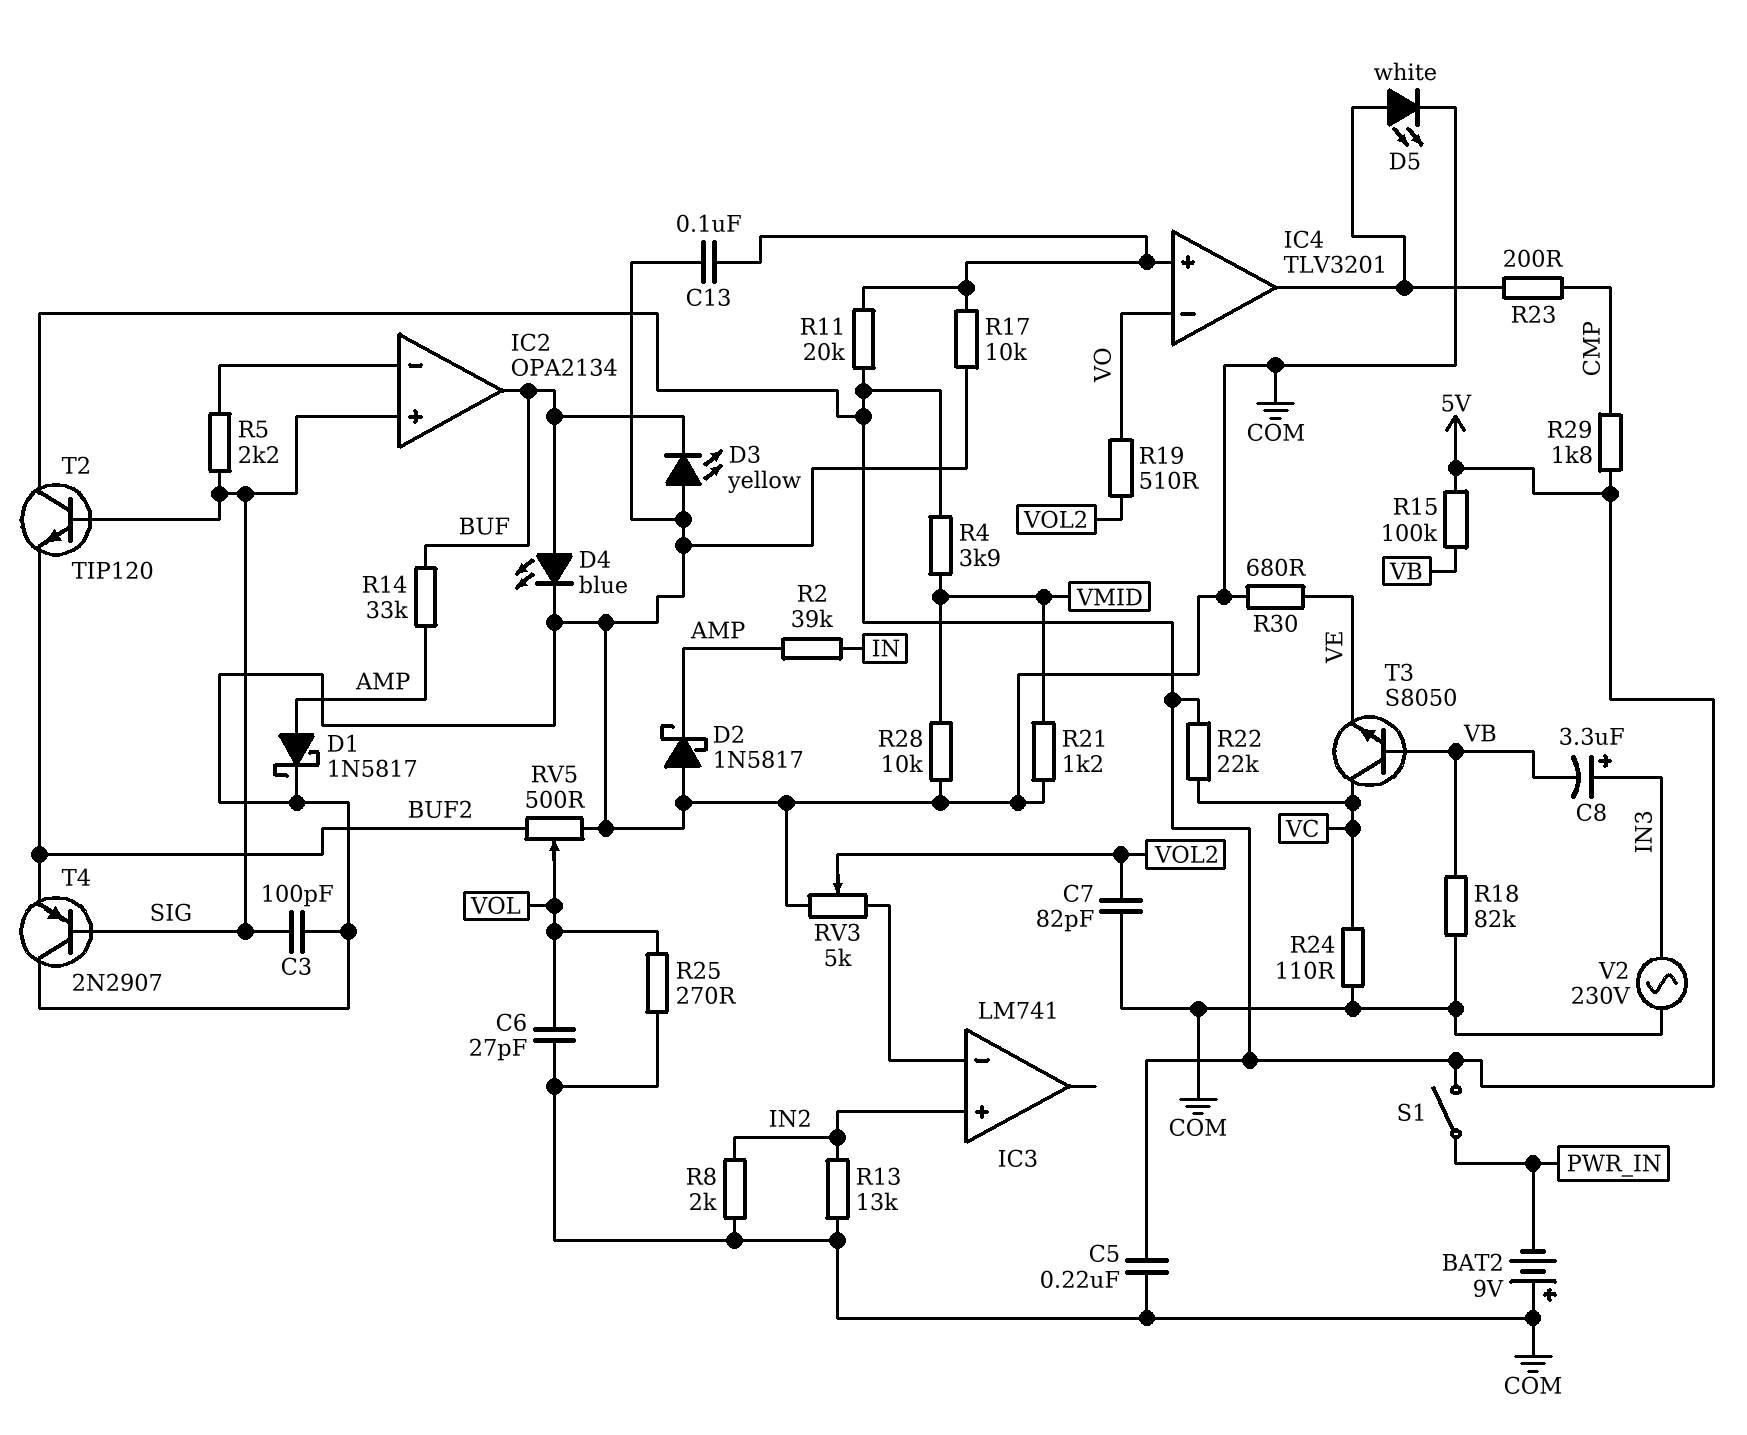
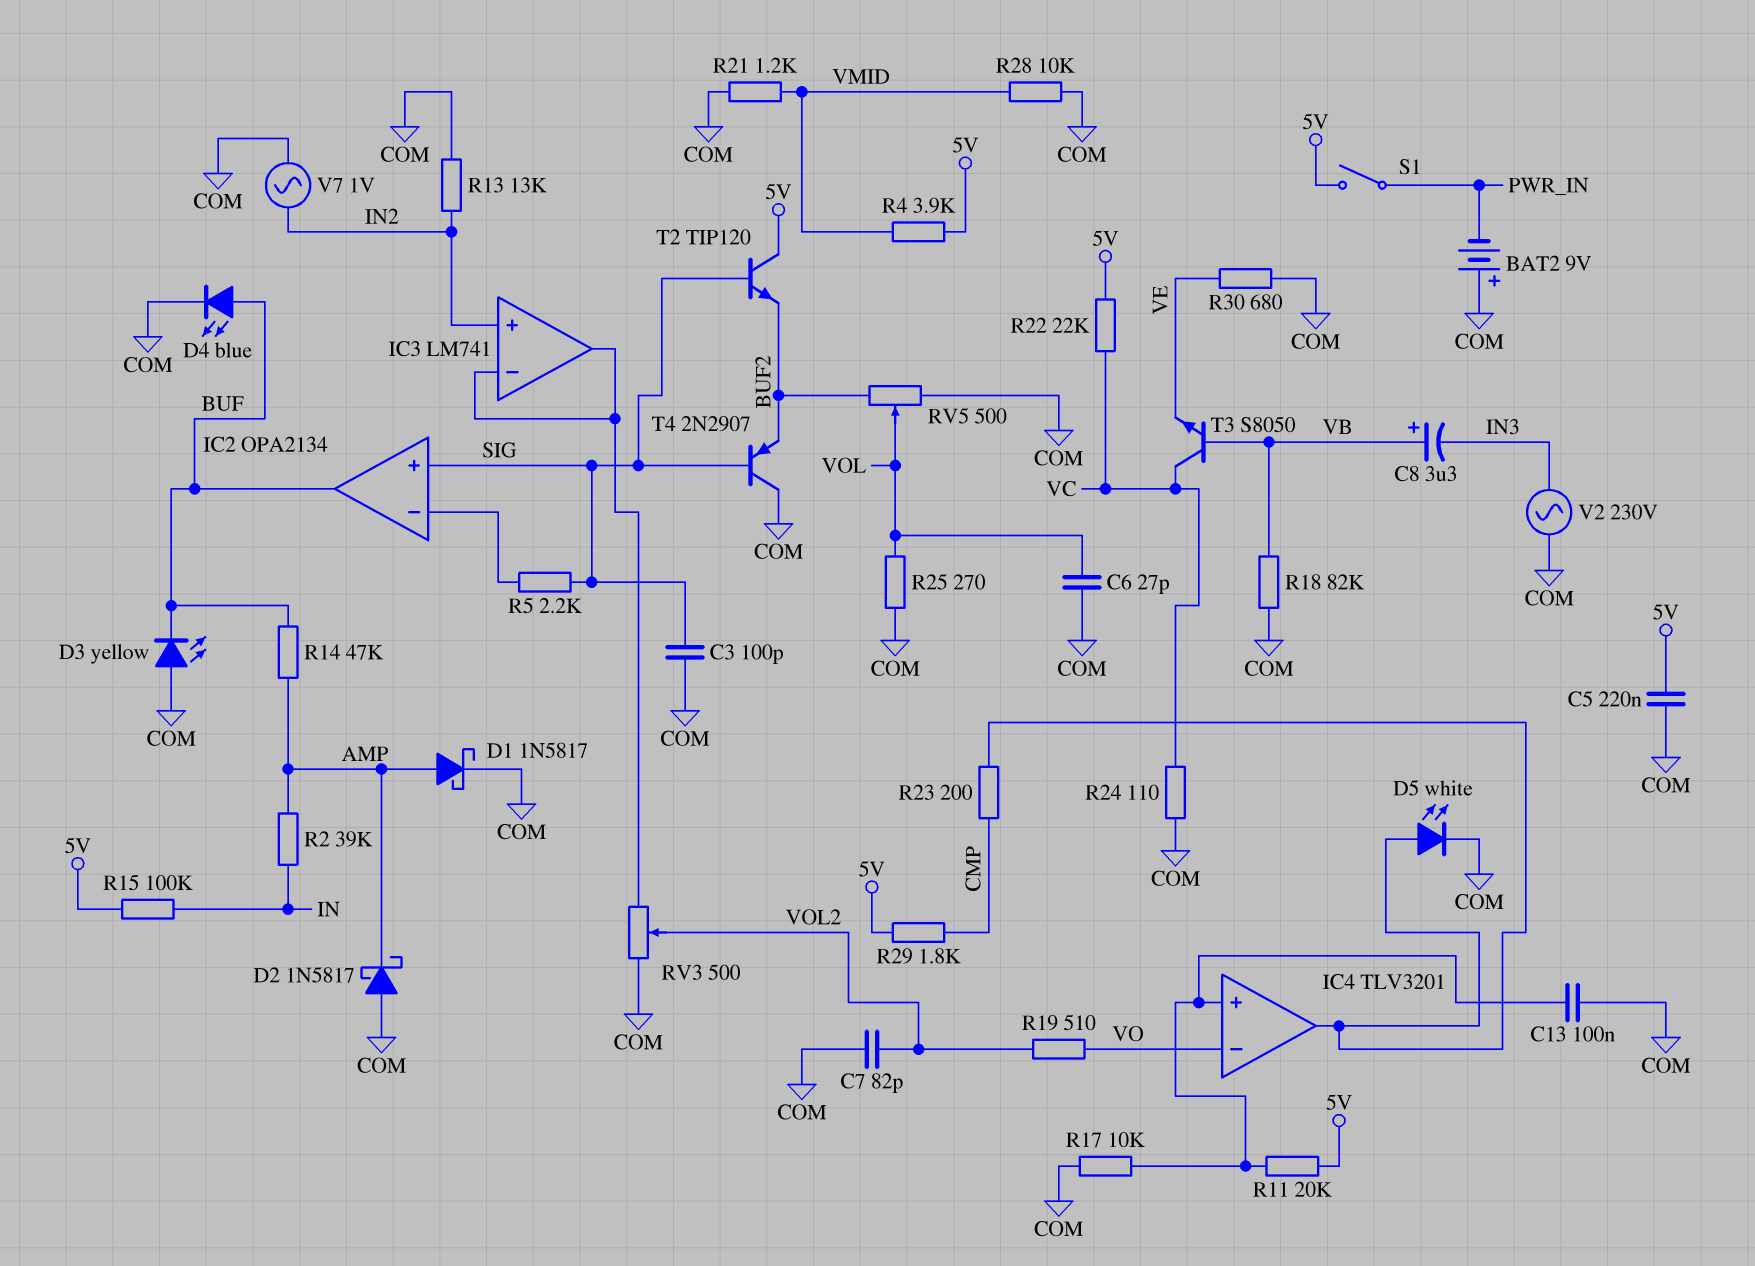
C8: 3.3uF (plus IN3, minus VB) -> 3.3uF (plus VB, minus IN3)
IC3 pin out: none -> IC3/in-
R8: 2k (COM, IN2) -> none
R14: 33k (AMP, BUF) -> 47k (AMP, BUF)
R15: 100k (5V, VB) -> 100k (5V, IN)
RV3: 5k (COM, IC3/in-, wiper VOL2) -> 500 (COM, IC3/in-, wiper VOL2)
V7: none -> AC 1V (COM, IN2)

